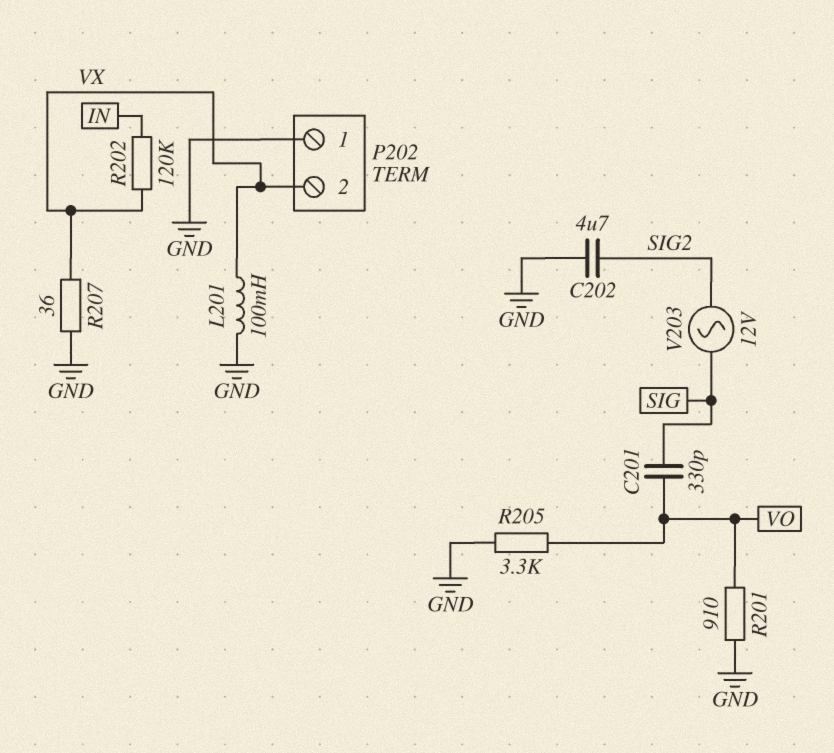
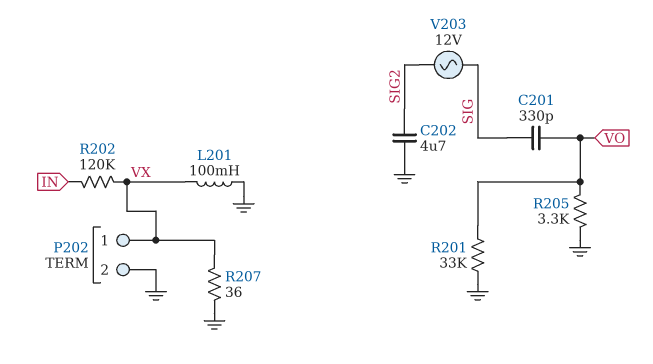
P202 pin 1: GND -> VX
P202 pin 2: VX -> GND
R201: 910 (GND, VO) -> 33k (GND, VO)

